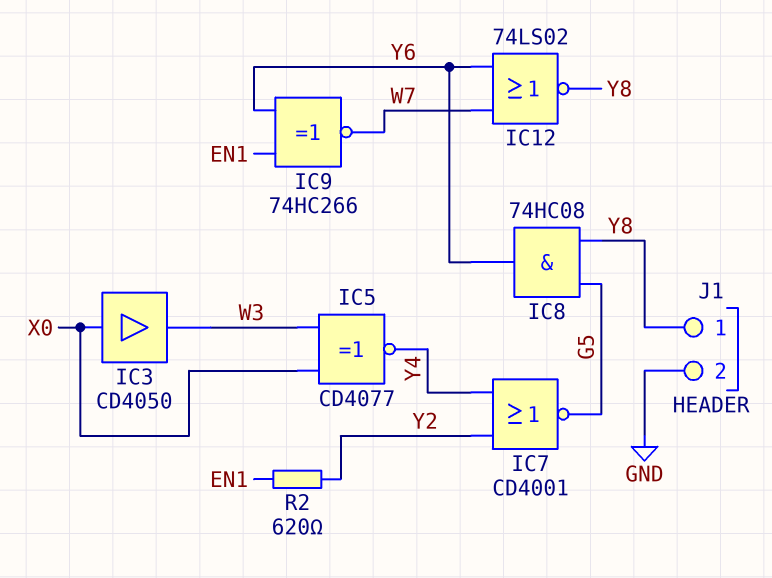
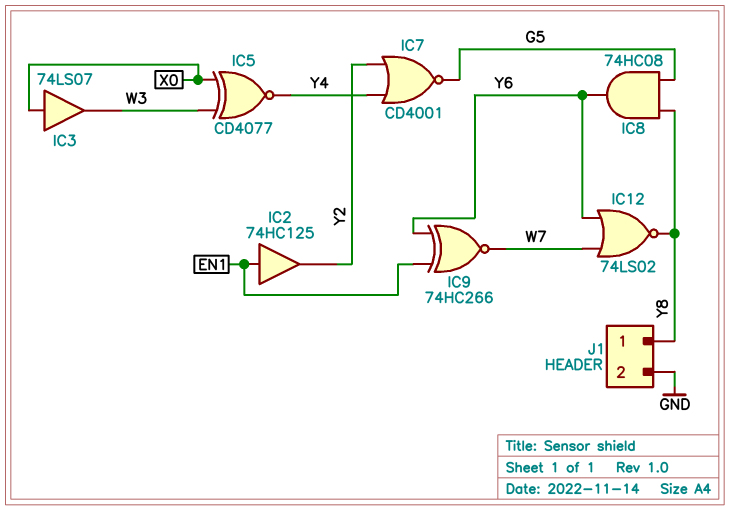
IC2: none -> buffer 74HC125 (in EN1, out Y2)
IC3: buffer CD4050 (in X0, out W3) -> buffer 74LS07 (in X0, out W3)
R2: 620 (EN1, Y2) -> none

